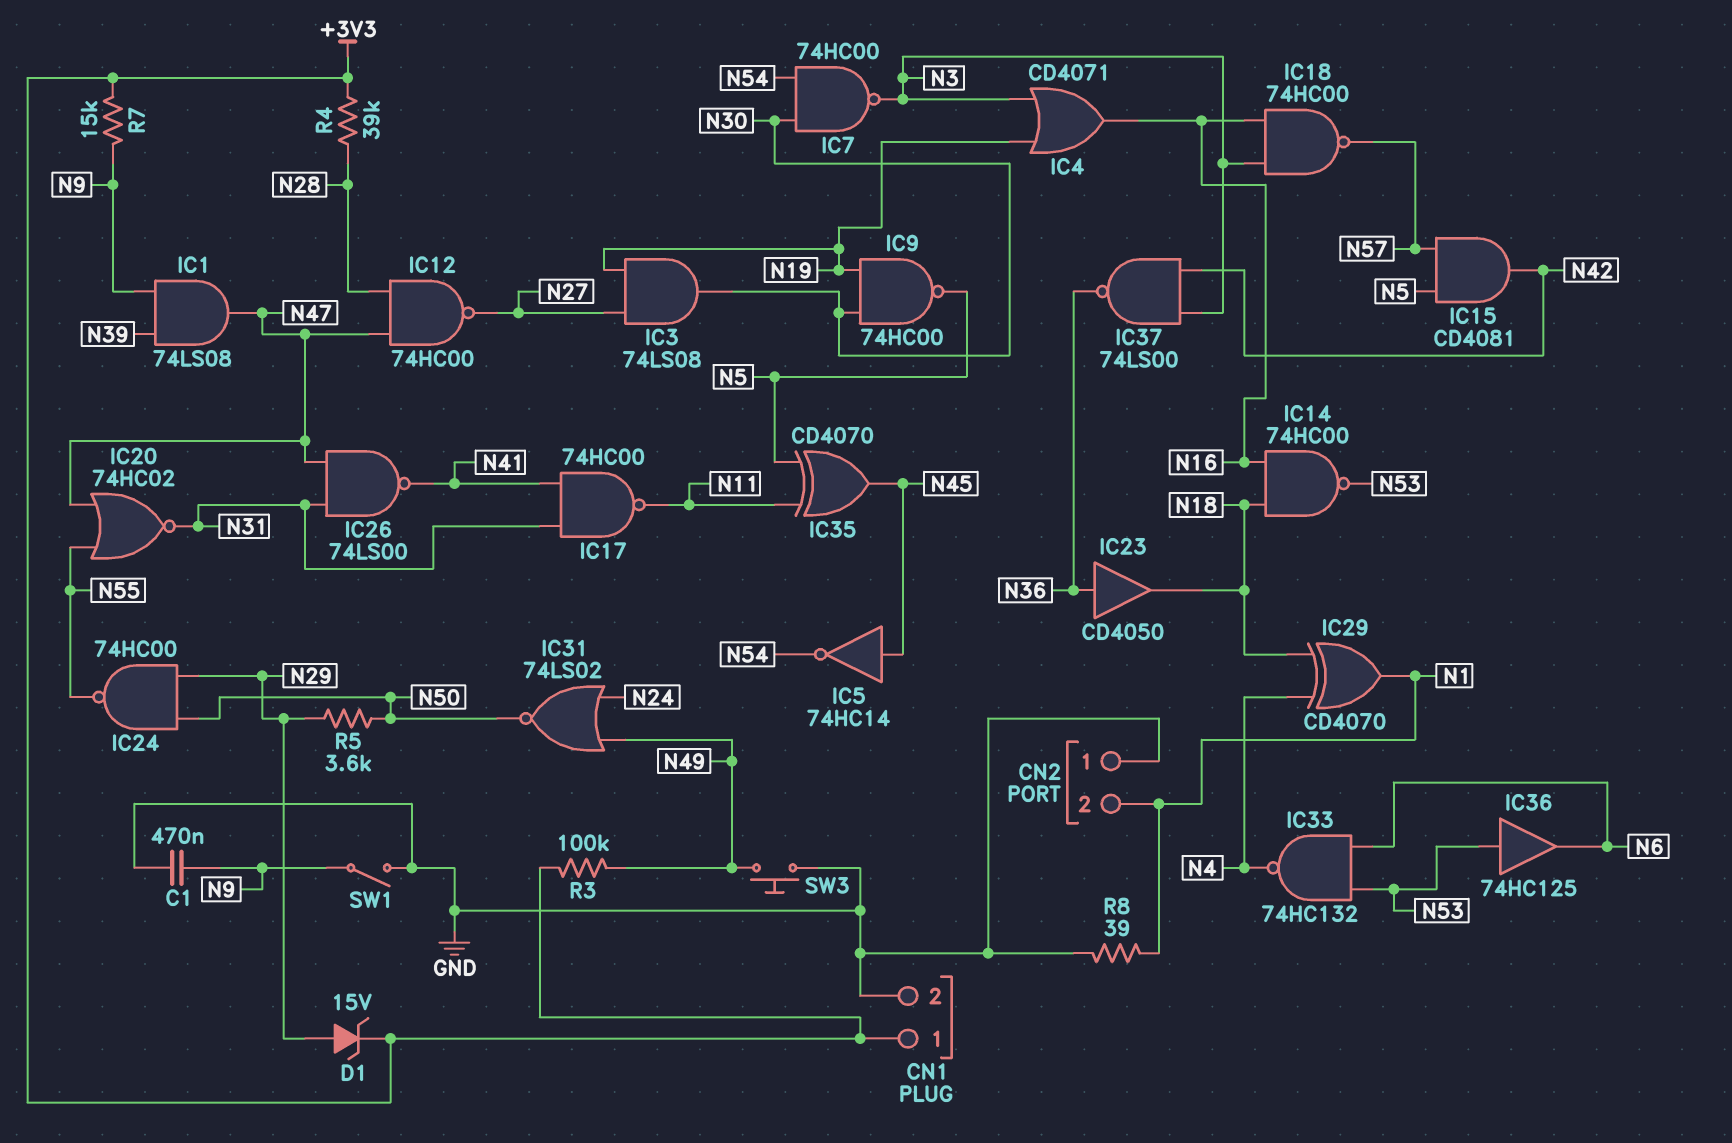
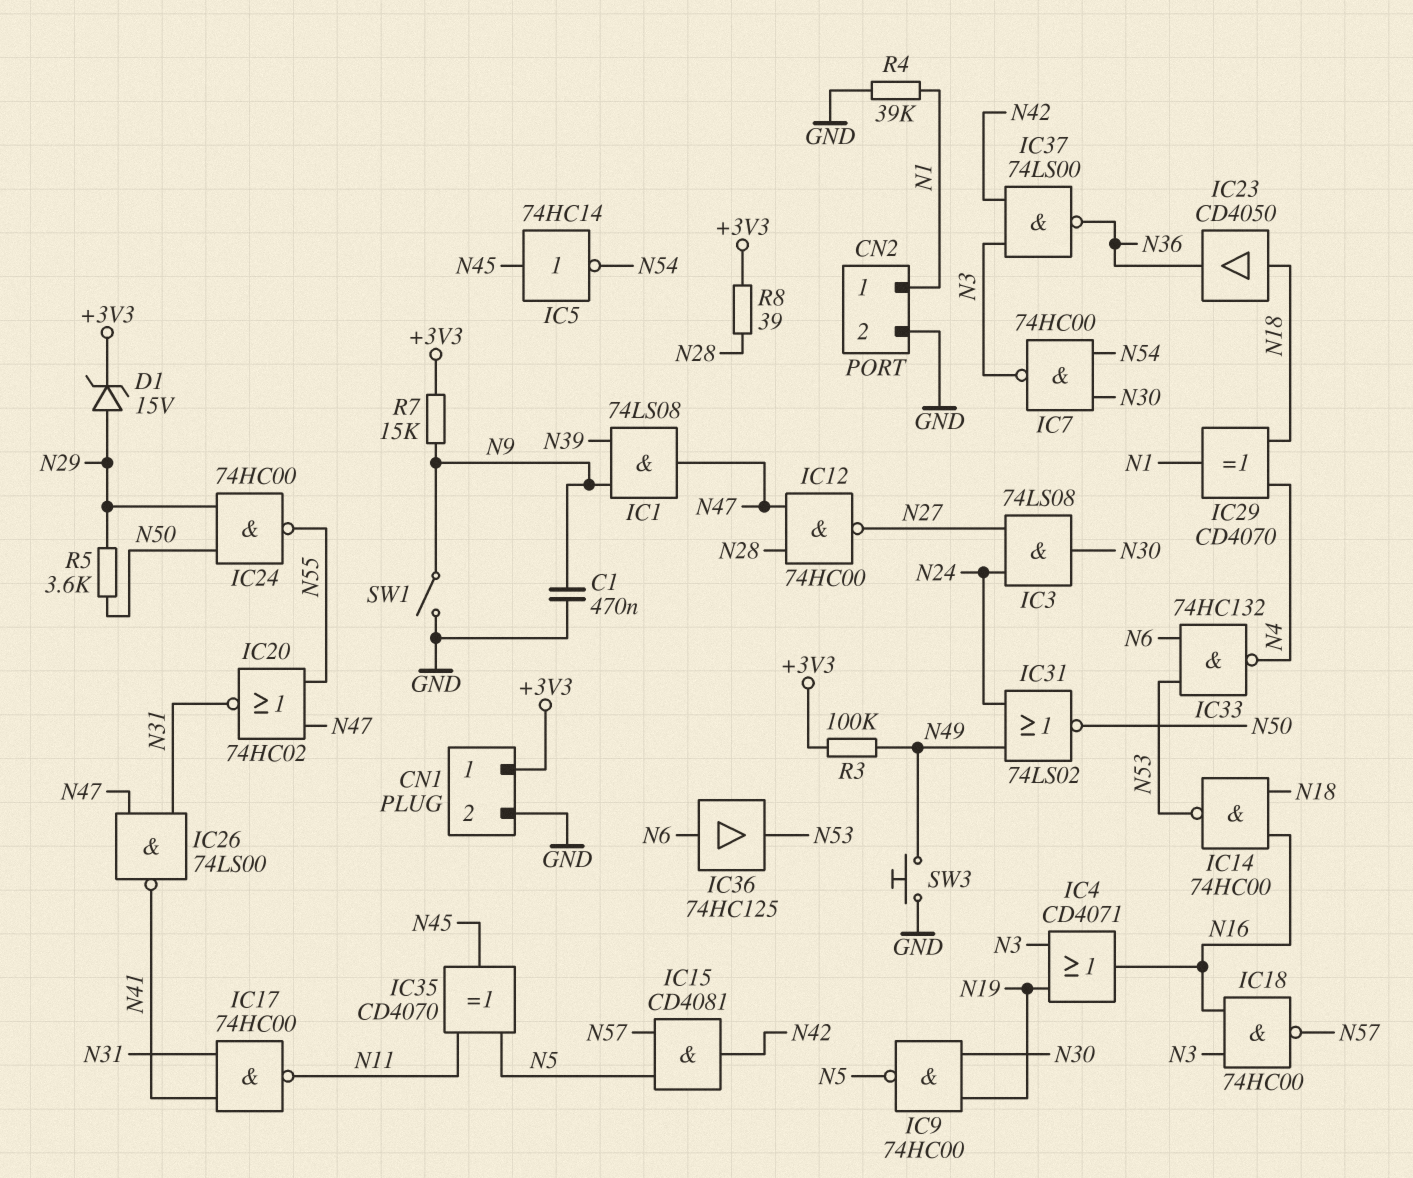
CN2 pin 1: GND -> N1
CN2 pin 2: N1 -> GND
IC3: AND 74LS08 (in N19, in N27, out N30) -> AND 74LS08 (in N24, in N27, out N30)
IC23: buffer CD4050 (in N36, out N18) -> buffer CD4050 (in N18, out N36)
IC36: buffer 74HC125 (in N53, out N6) -> buffer 74HC125 (in N6, out N53)
R4: 39k (+3V3, N28) -> 39k (GND, N1)
R8: 39 (GND, N1) -> 39 (+3V3, N28)

